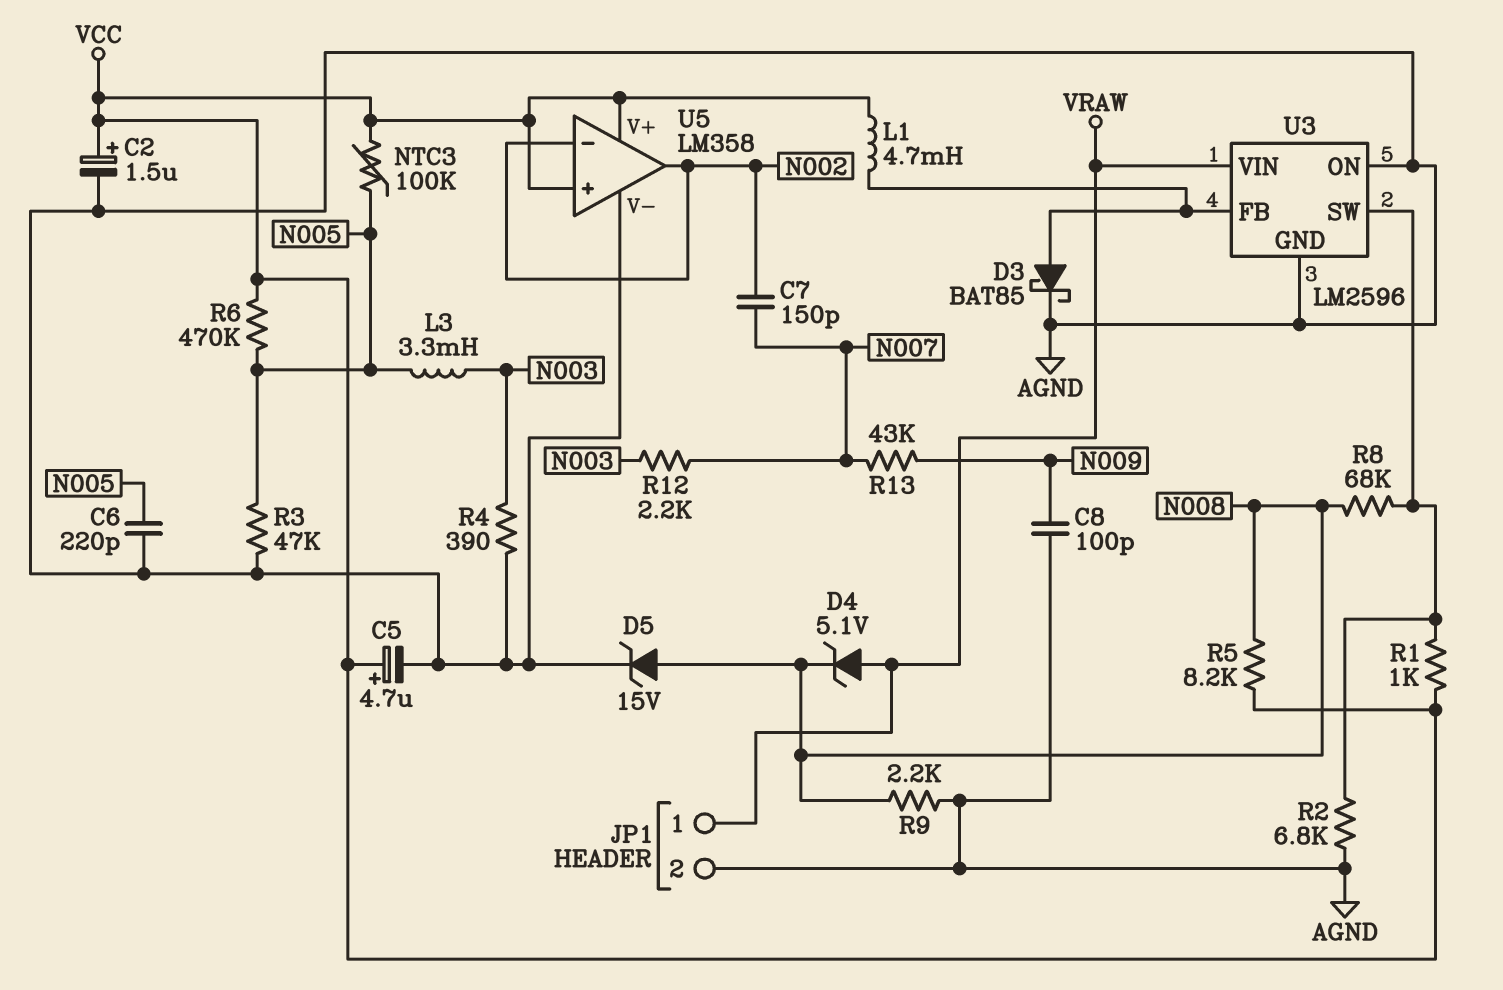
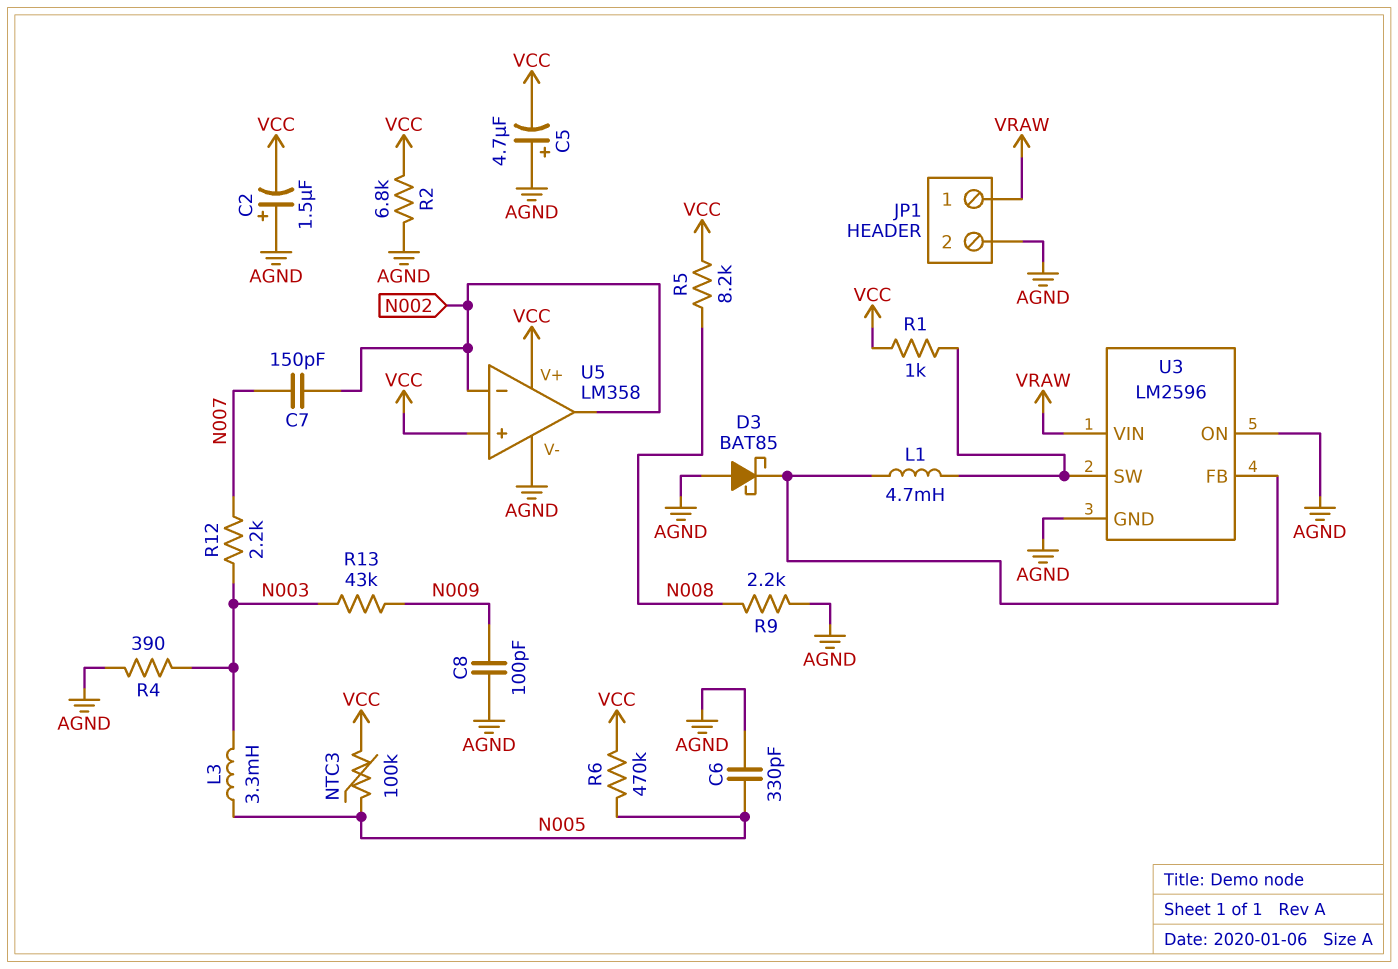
C2: 1.5uF (plus VCC, minus AGND) -> 1.5uF (plus AGND, minus VCC)
C5: 4.7uF (plus VCC, minus AGND) -> 4.7uF (plus AGND, minus VCC)
C6: 220pF (AGND, N005) -> 330pF (AGND, N005)
D3: schottky BAT85 (A U3/FB, K AGND) -> schottky BAT85 (A AGND, K U3/FB)
D4: zener 5.1V (A VRAW, K N008) -> none
D5: zener 15V (A N008, K AGND) -> none
L1: 4.7mH (U3/FB, VCC) -> 4.7mH (U3/FB, U3/SW)
R2: 6.8k (AGND, U3/SW) -> 6.8k (AGND, VCC)
R3: 47k (AGND, N005) -> none
R8: 68k (N008, U3/SW) -> none
R13: 43k (N007, N009) -> 43k (N003, N009)

